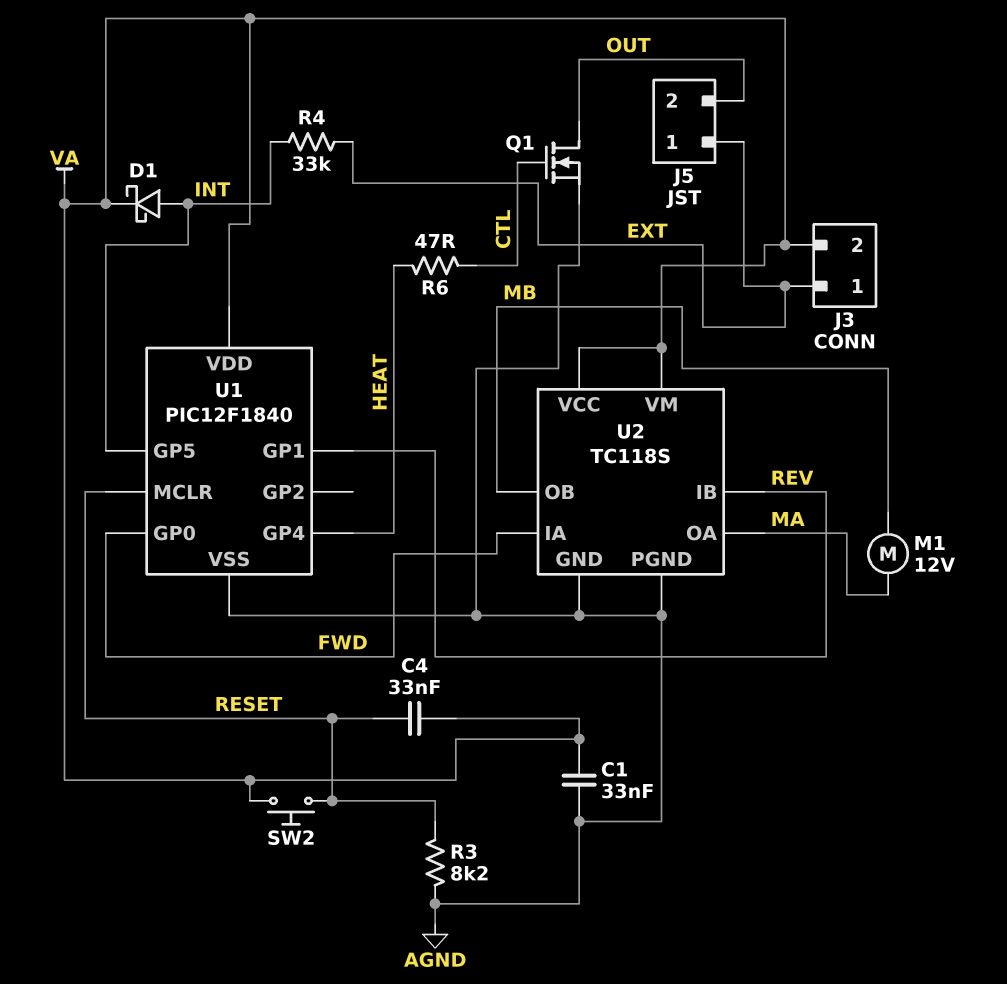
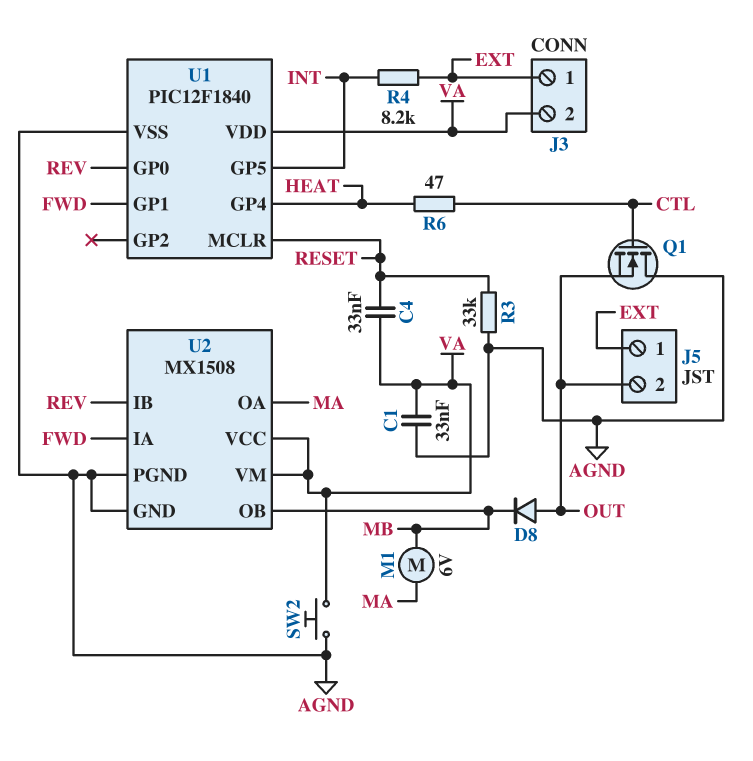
D1: schottky (A INT, K VA) -> none
D8: none -> diode (A OUT, K MB)
M1: motor 12V (MA, MB) -> motor 6V (MA, MB)
Q1: NMOS (G CTL, D OUT, S AGND) -> NMOS (G CTL, D AGND, S OUT)
R3: 8.2k (AGND, RESET) -> 33k (AGND, RESET)
R4: 33k (EXT, INT) -> 8.2k (EXT, INT)
SW2: button (RESET, VA) -> button (AGND, VA)
U1 pin GP0: FWD -> REV
U1 pin GP1: REV -> FWD
U2: TC118S -> MX1508

